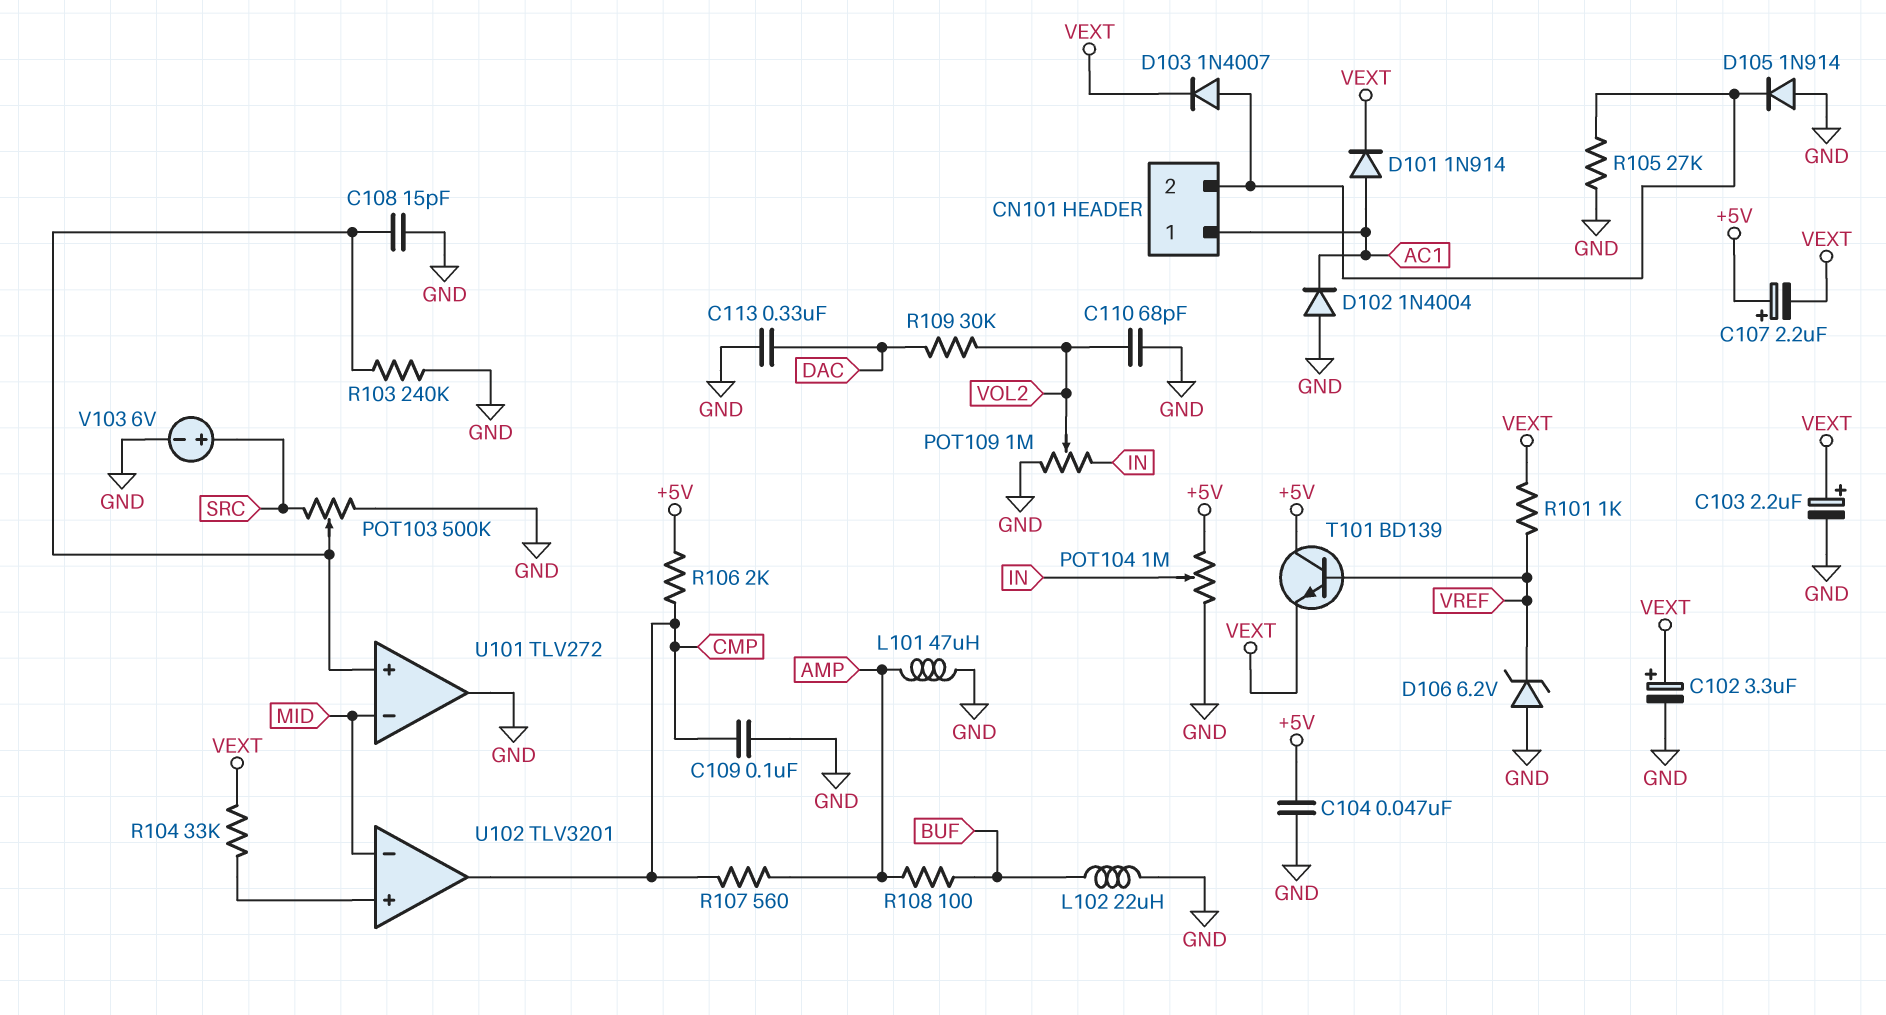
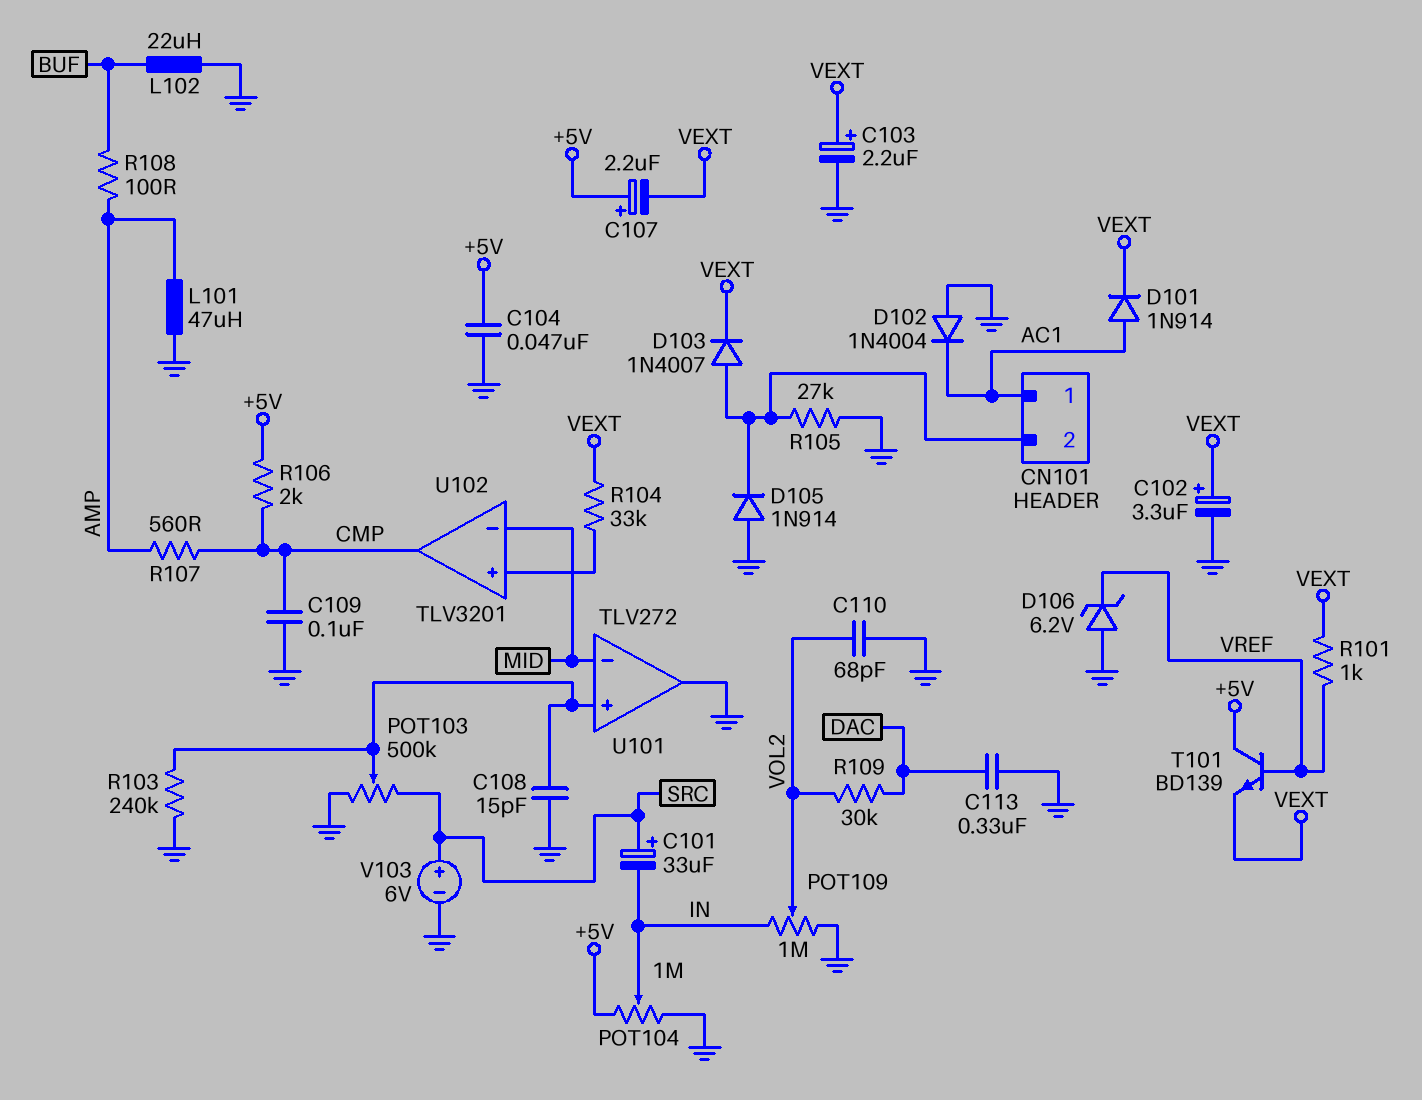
C101: none -> 33uF (plus SRC, minus IN)

